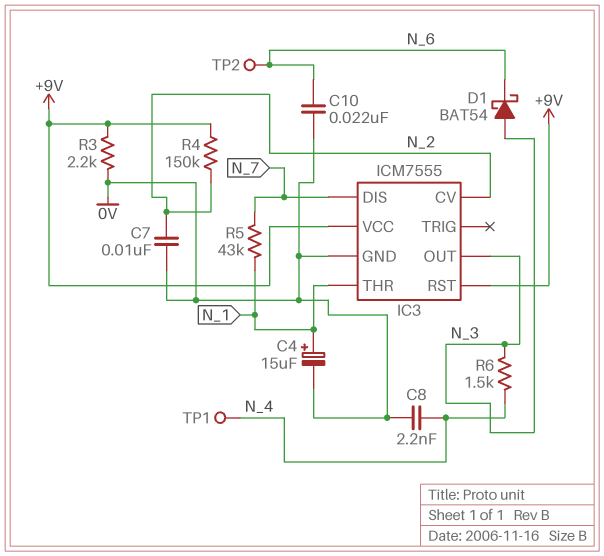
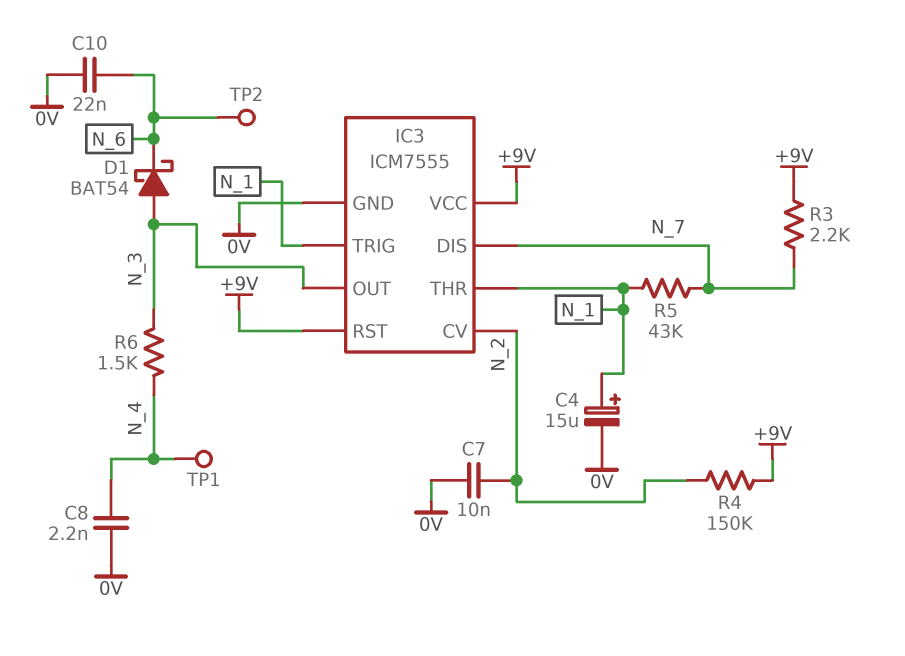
IC3 pin TRIG: none -> N_1
R3: 2.2k (+9V, 0V) -> 2.2k (+9V, N_7)

